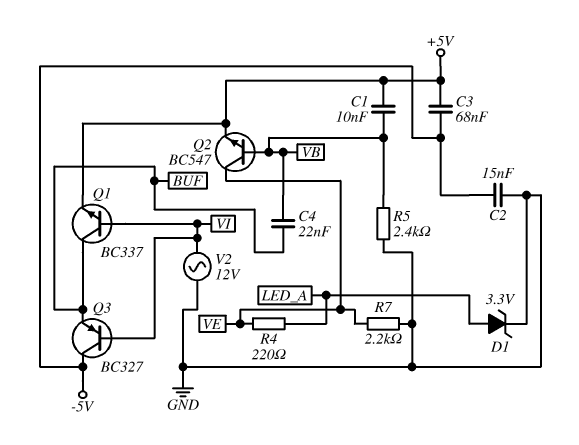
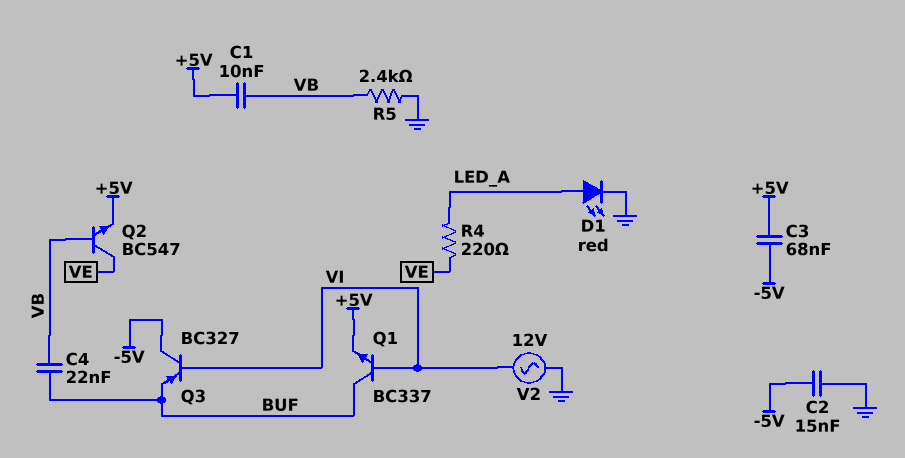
D1: zener 3.3V (A LED_A, K GND) -> LED red (A LED_A, K GND)
R7: 2.2k (GND, VE) -> none

